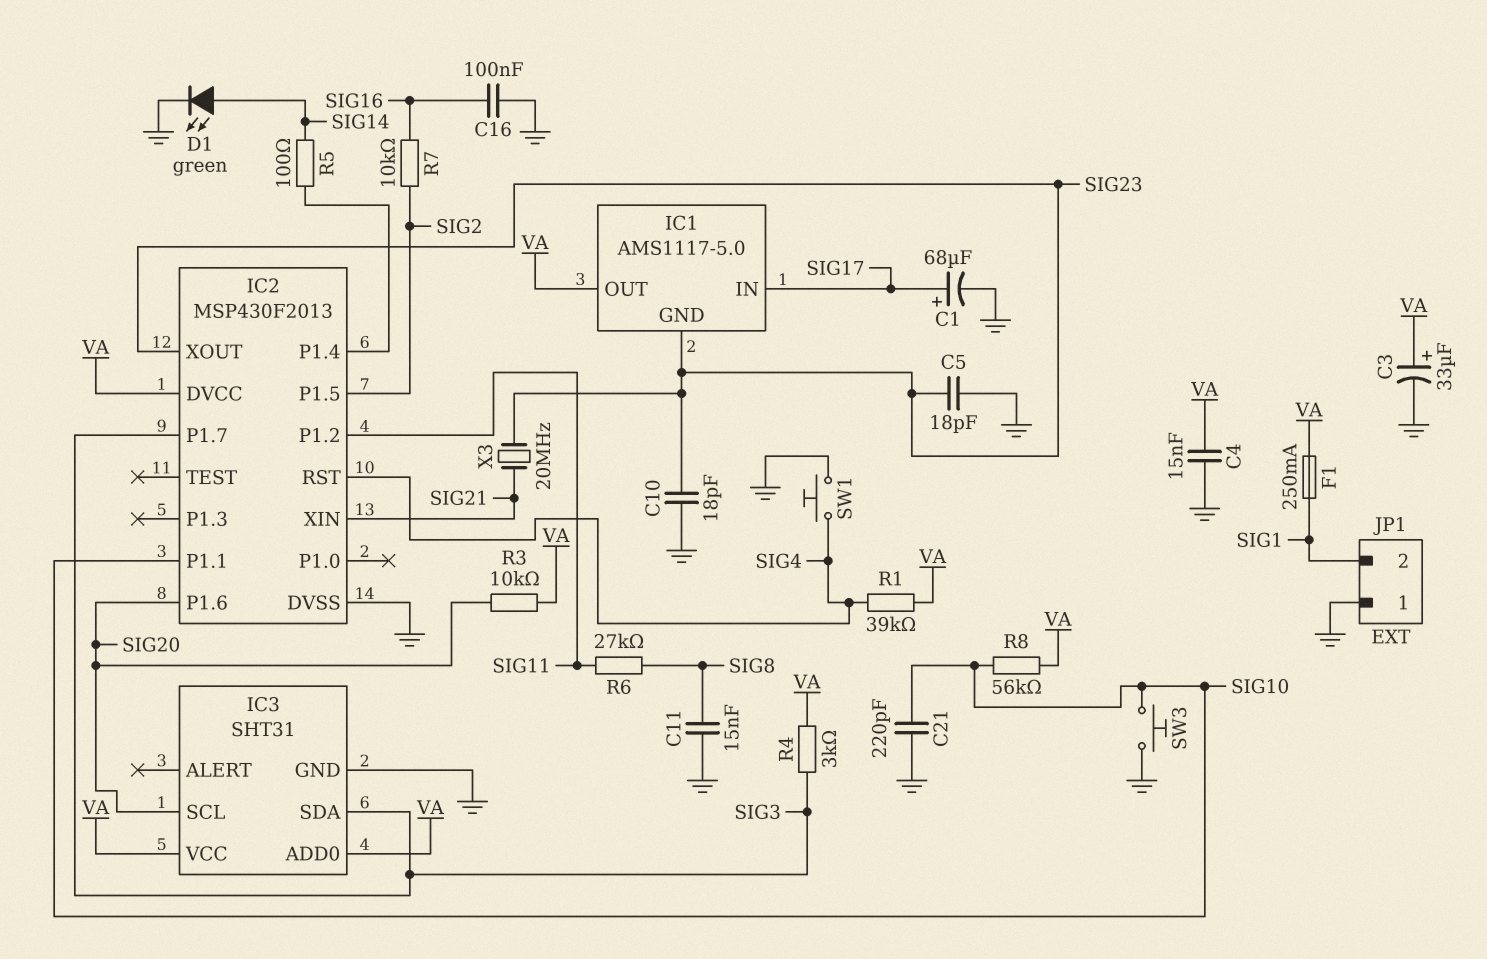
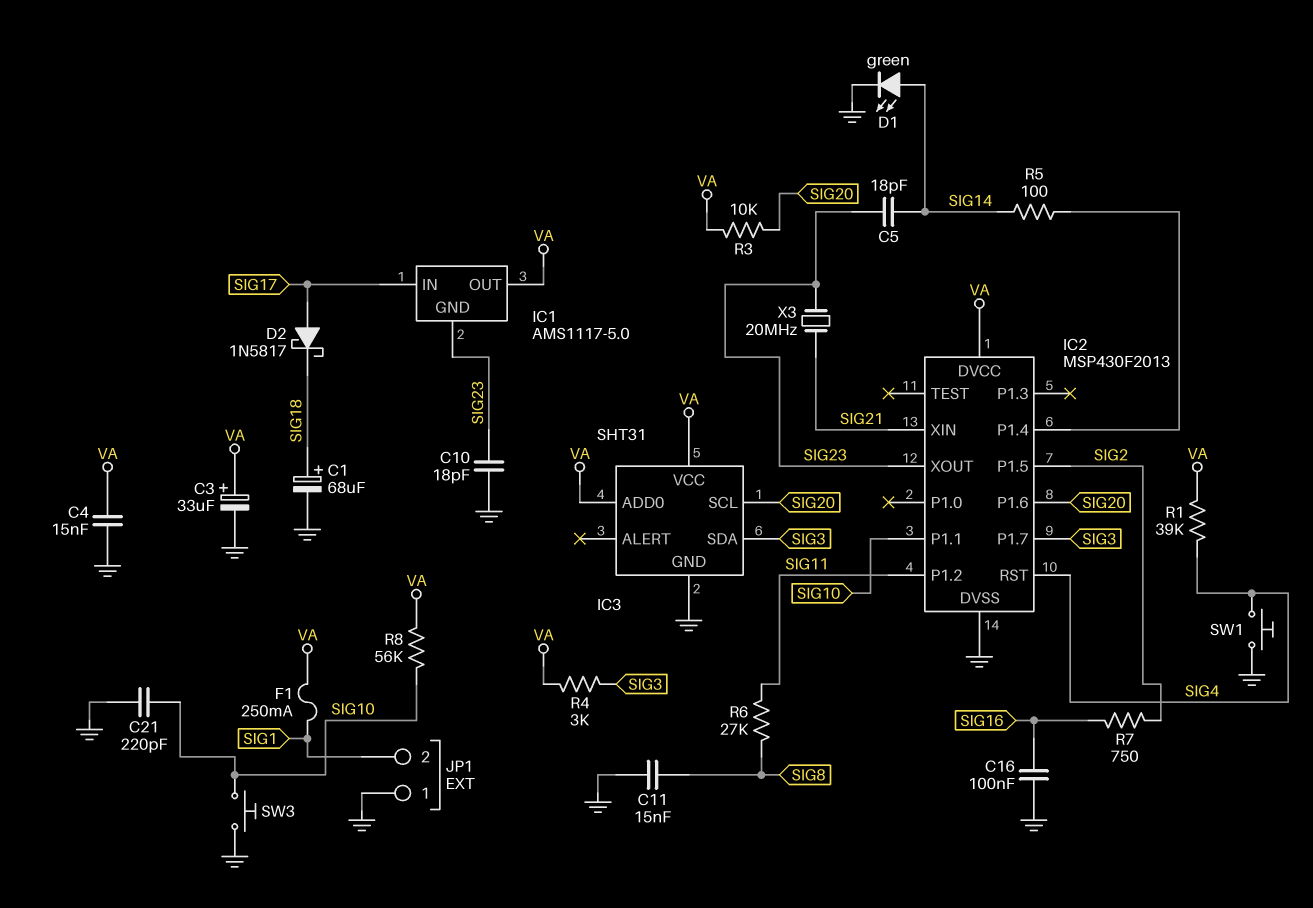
C1: 68uF (plus SIG17, minus GND) -> 68uF (plus SIG18, minus GND)
C5: 18pF (GND, SIG23) -> 18pF (SIG14, SIG23)
D2: none -> schottky 1N5817 (A SIG17, K SIG18)
R7: 10k (SIG2, SIG16) -> 750 (SIG2, SIG16)

